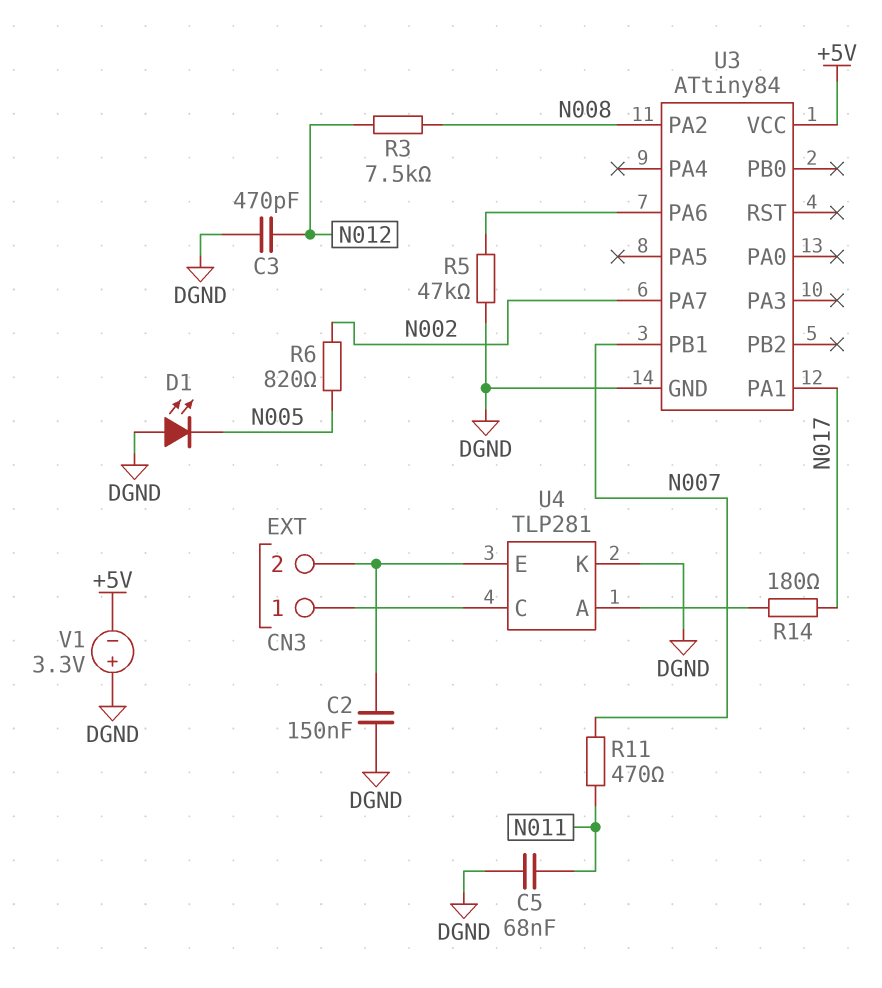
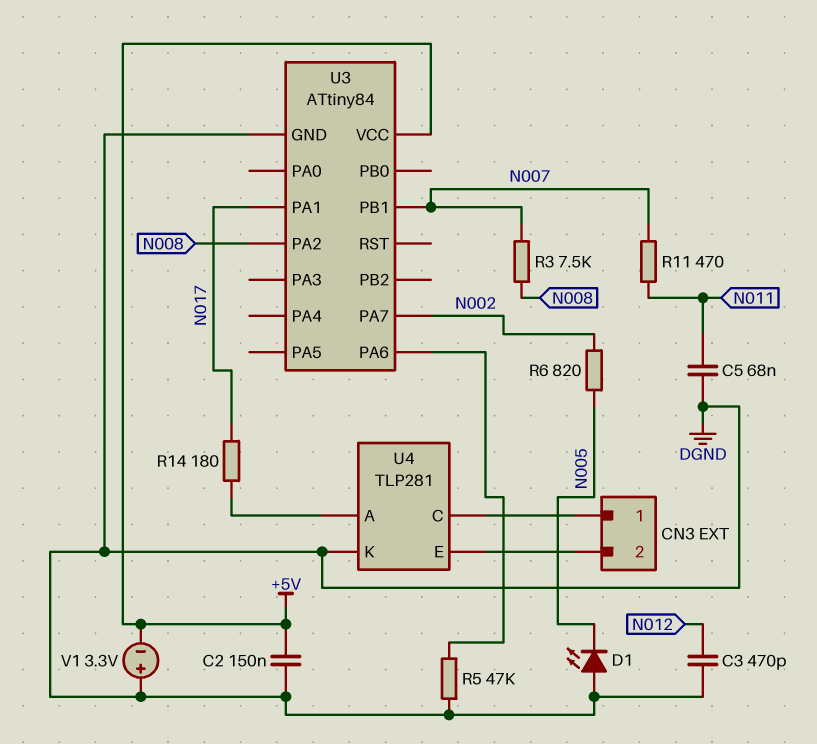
C2: 150nF (CN3/2, DGND) -> 150nF (+5V, DGND)
R3: 7.5k (N008, N012) -> 7.5k (N007, N008)

